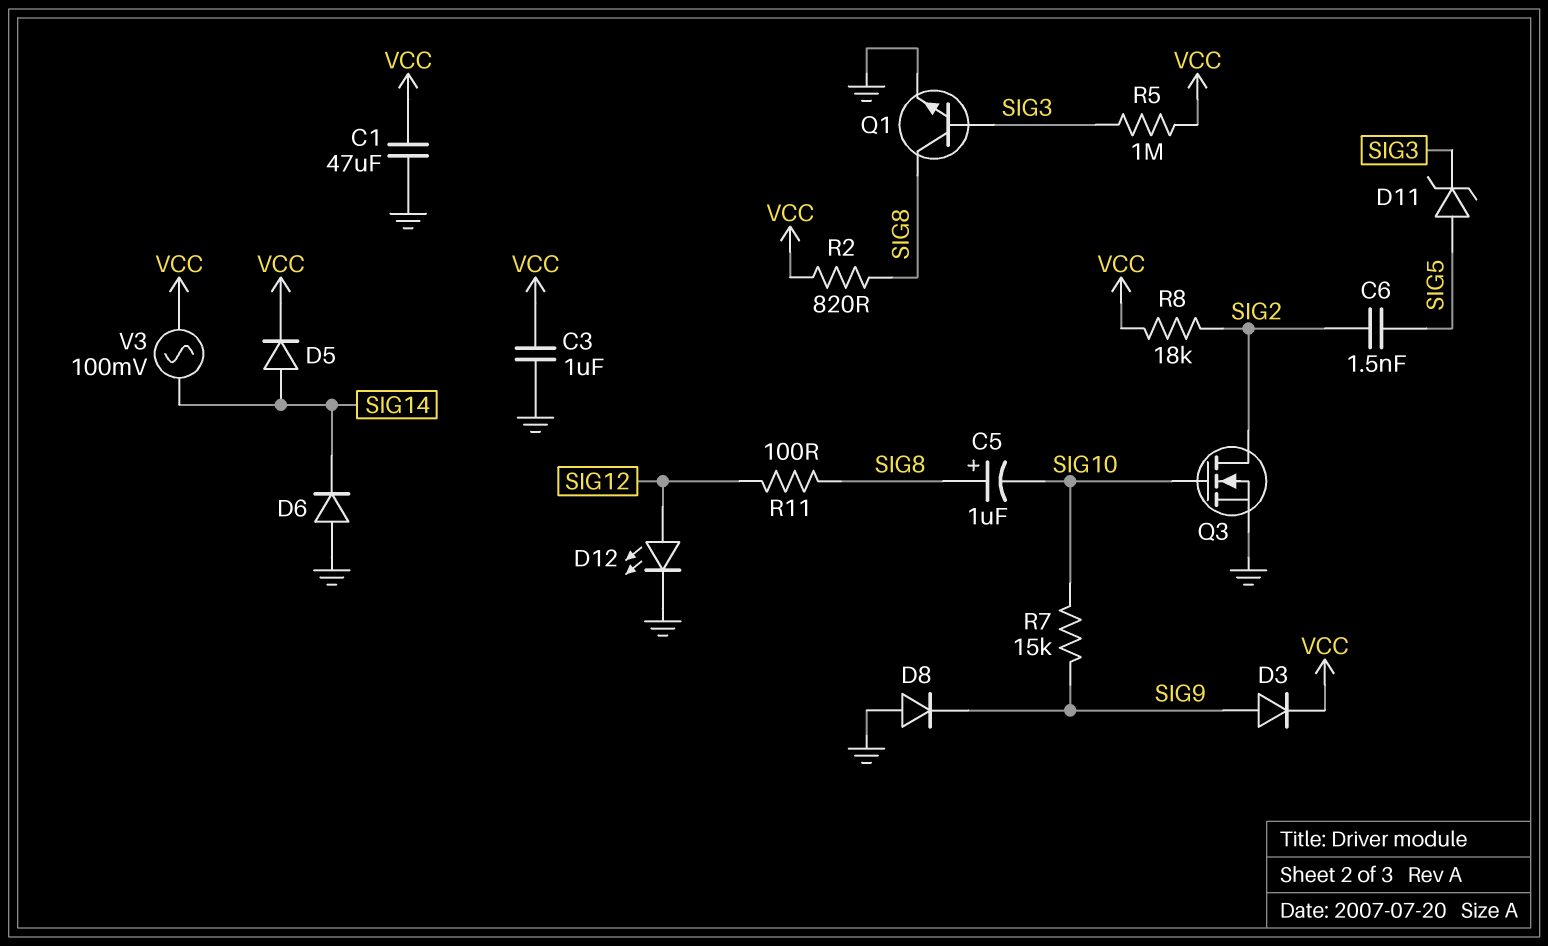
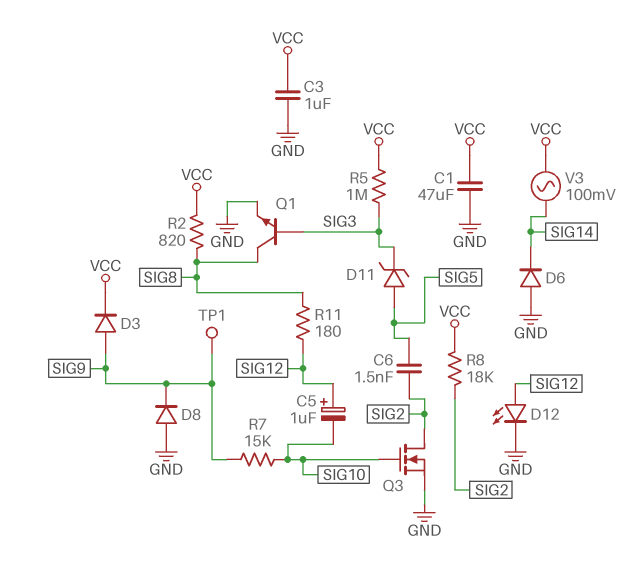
C5: 1uF (plus SIG8, minus SIG10) -> 1uF (plus SIG12, minus SIG10)
D5: diode (A SIG14, K VCC) -> none
R11: 100 (SIG8, SIG12) -> 180 (SIG8, SIG12)
TP1: none -> test point (SIG9)

